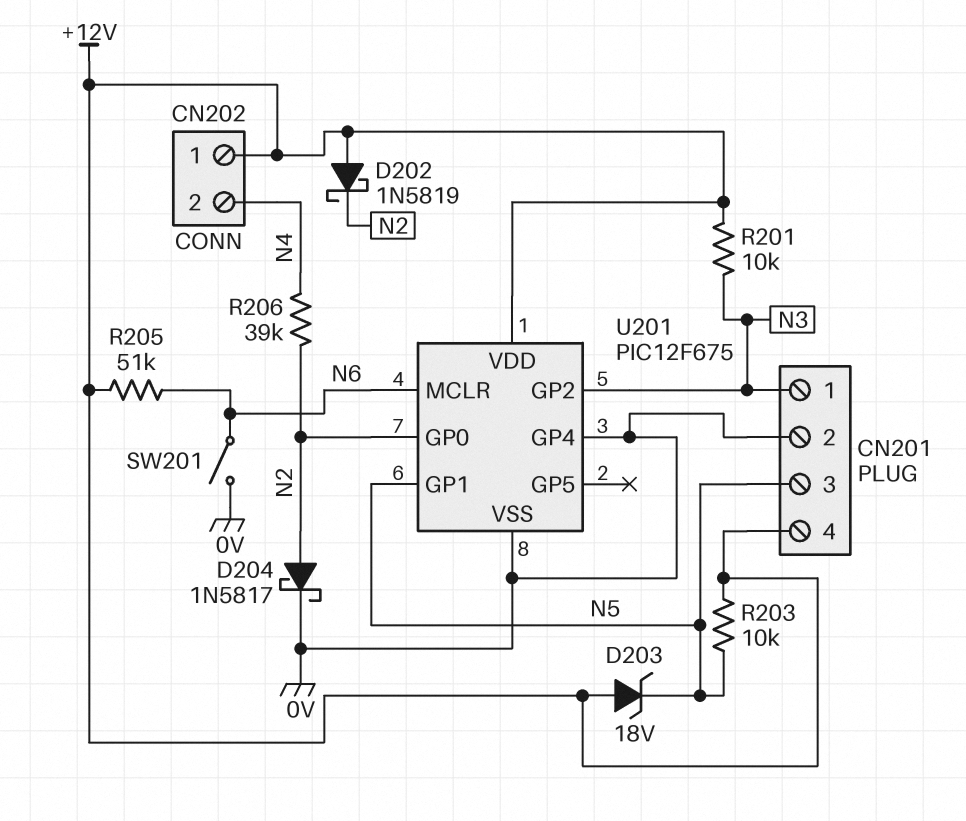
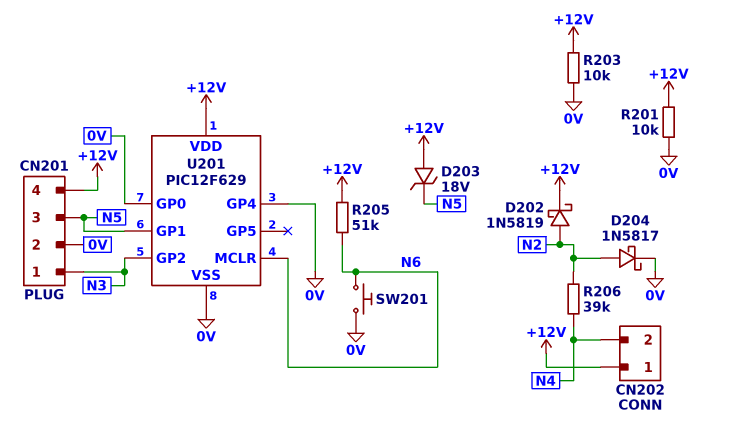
D202: schottky 1N5819 (A +12V, K N2) -> schottky 1N5819 (A N2, K +12V)
R201: 10k (+12V, N3) -> 10k (+12V, 0V)
R203: 10k (+12V, N5) -> 10k (+12V, 0V)
SW201: switch (0V, N6) -> button (0V, N6)
U201: PIC12F675 -> PIC12F629
U201 pin GP0: N2 -> 0V

